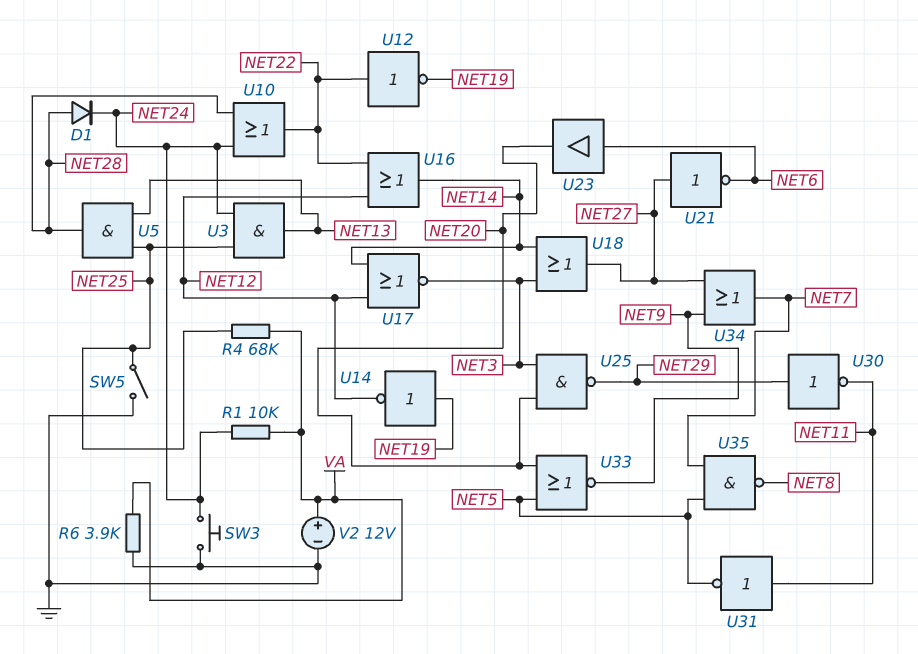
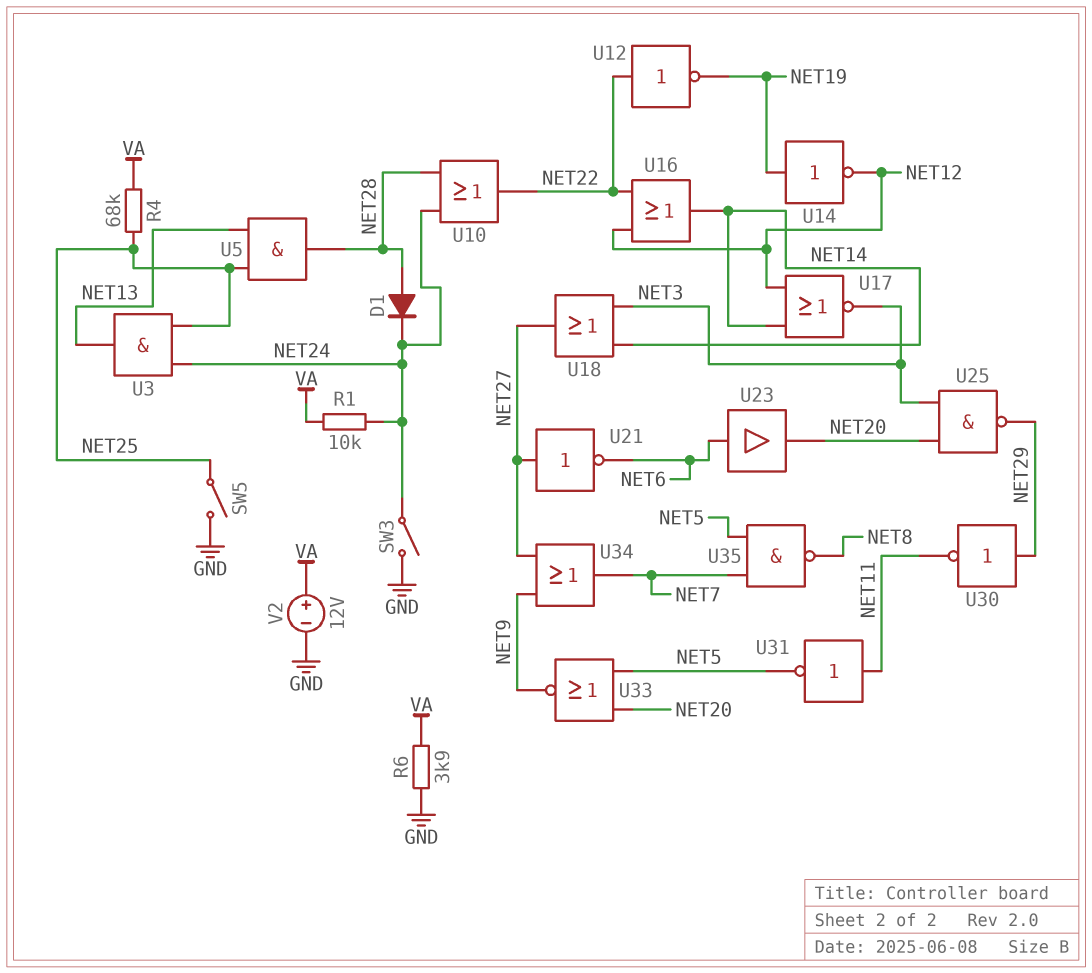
SW3: button (GND, NET24) -> switch (GND, NET24)

